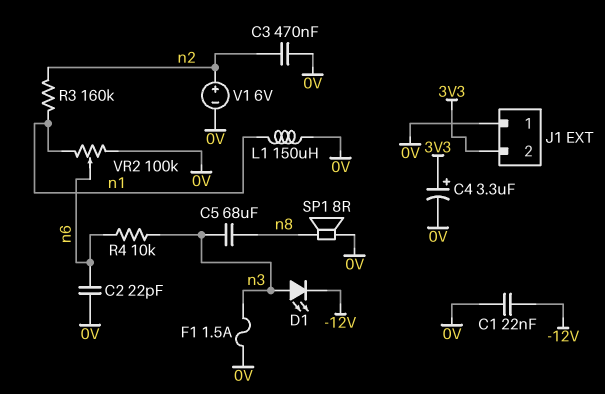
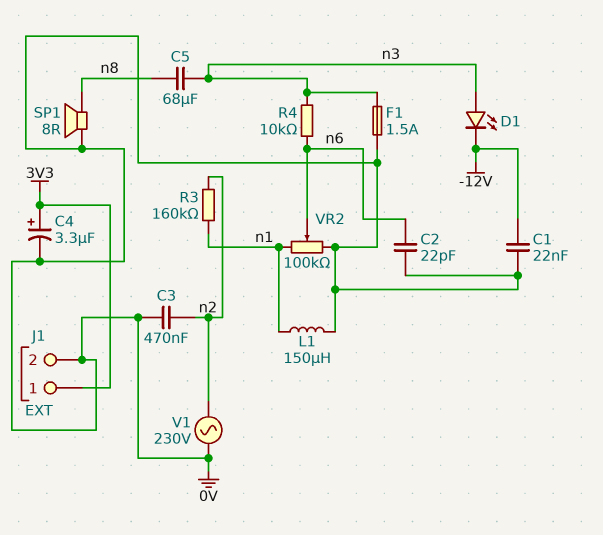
J1 pin 1: 0V -> 3V3
J1 pin 2: 3V3 -> 0V
V1: 6V (plus n2, minus 0V) -> AC 230V (0V, n2)

